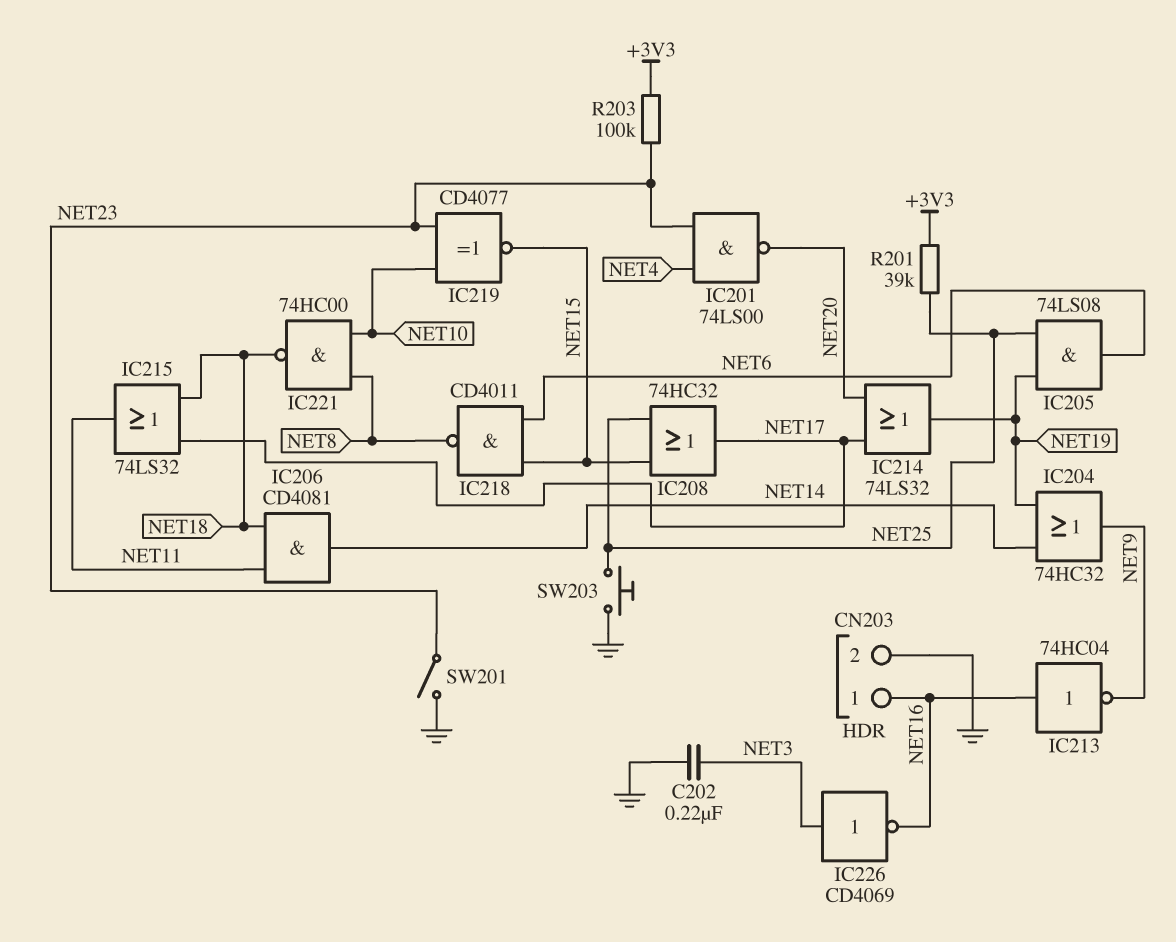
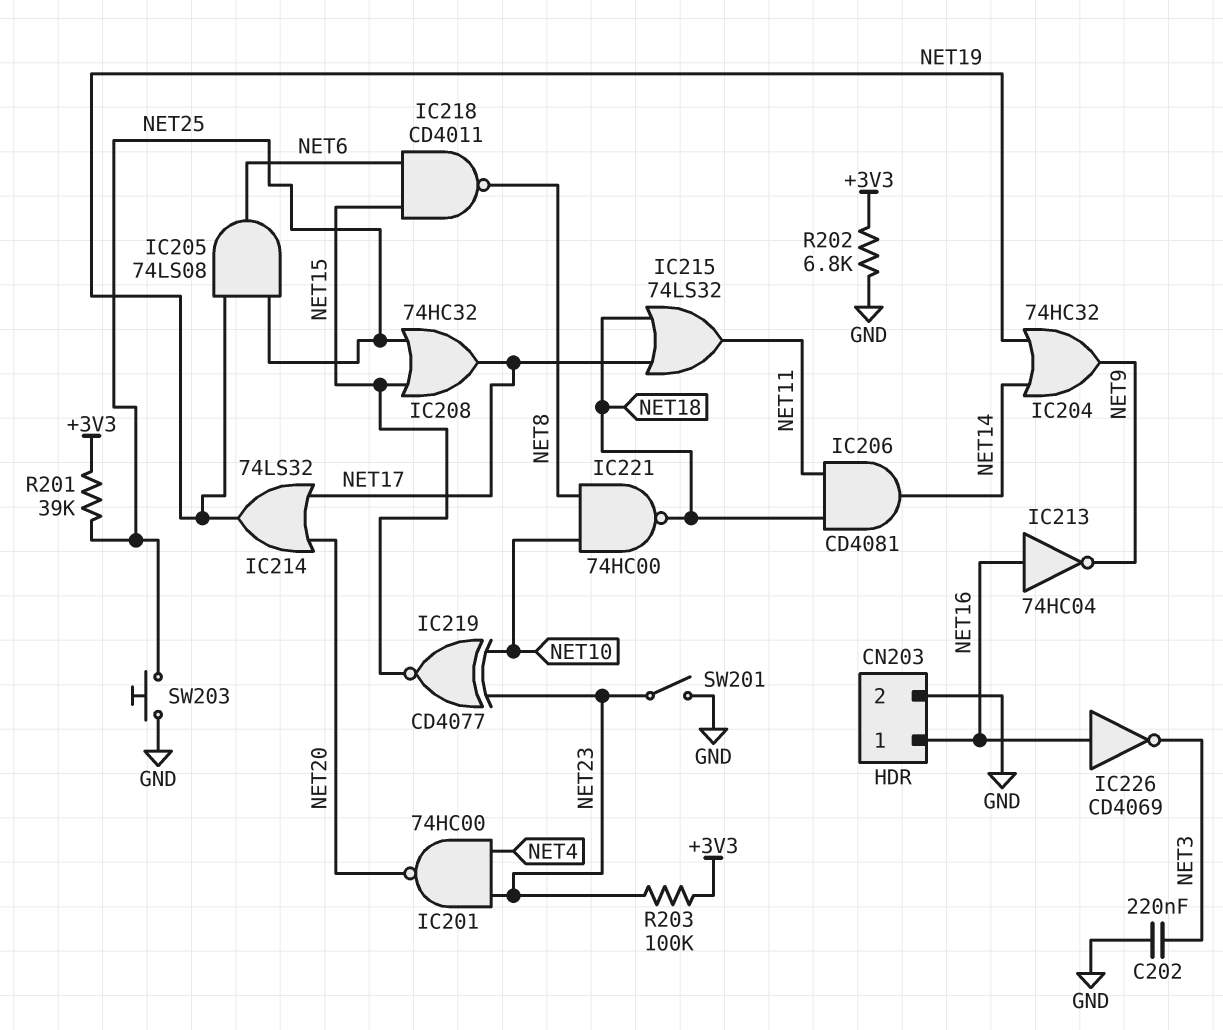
IC201: NAND 74LS00 (in NET4, in NET23, out NET20) -> NAND 74HC00 (in NET4, in NET23, out NET20)
IC226: NOT CD4069 (in NET3, out NET16) -> NOT CD4069 (in NET16, out NET3)
R202: none -> 6.8k (+3V3, GND)

